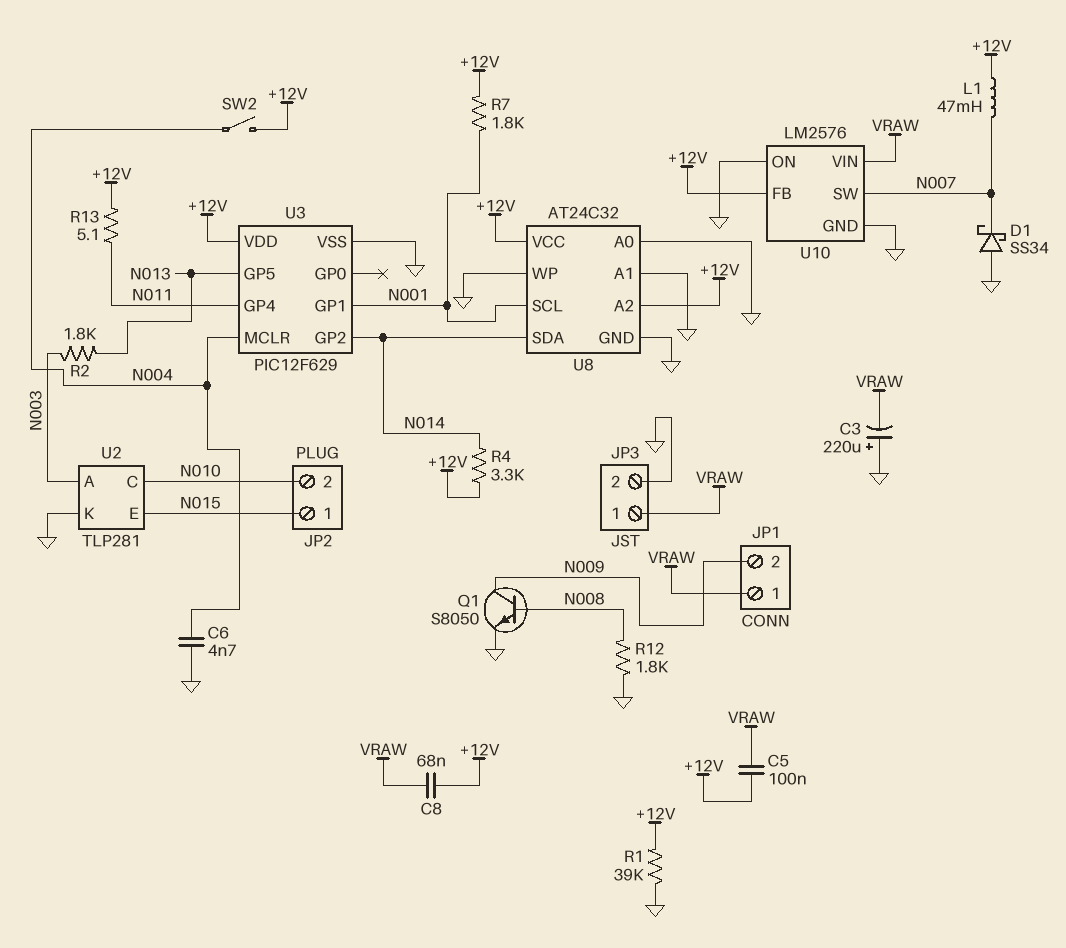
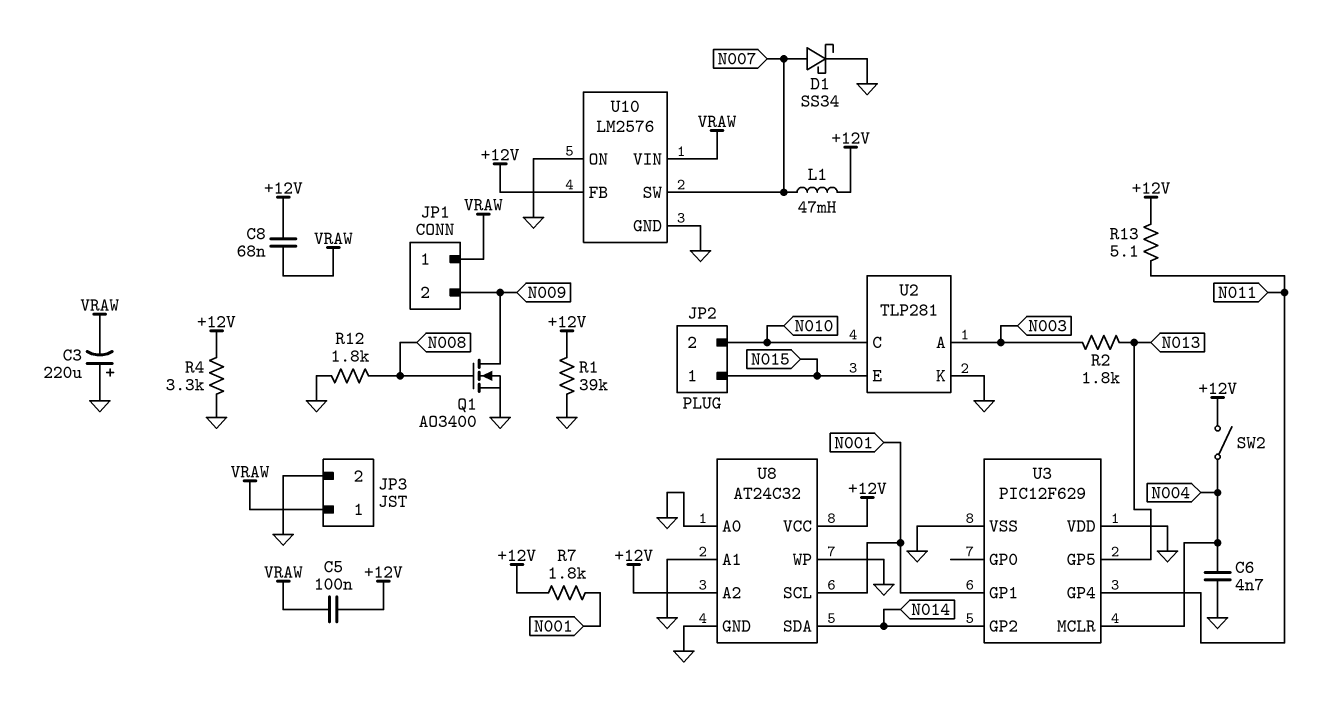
D1: schottky SS34 (A GND, K N007) -> schottky SS34 (A N007, K GND)
Q1: NPN S8050 (B N008, C N009, E GND) -> NMOS AO3400 (G N008, D N009, S GND)
R4: 3.3k (+12V, N014) -> 3.3k (+12V, GND)
U3 pin VDD: +12V -> GND

